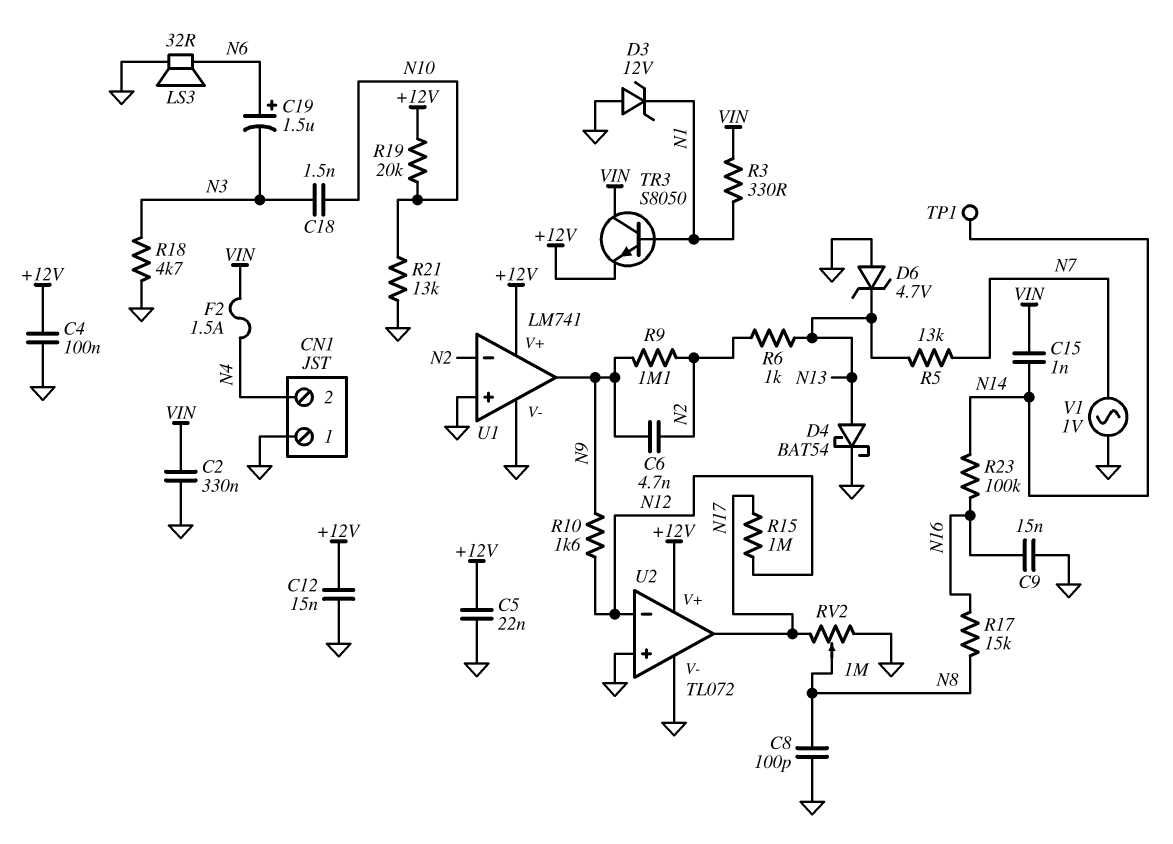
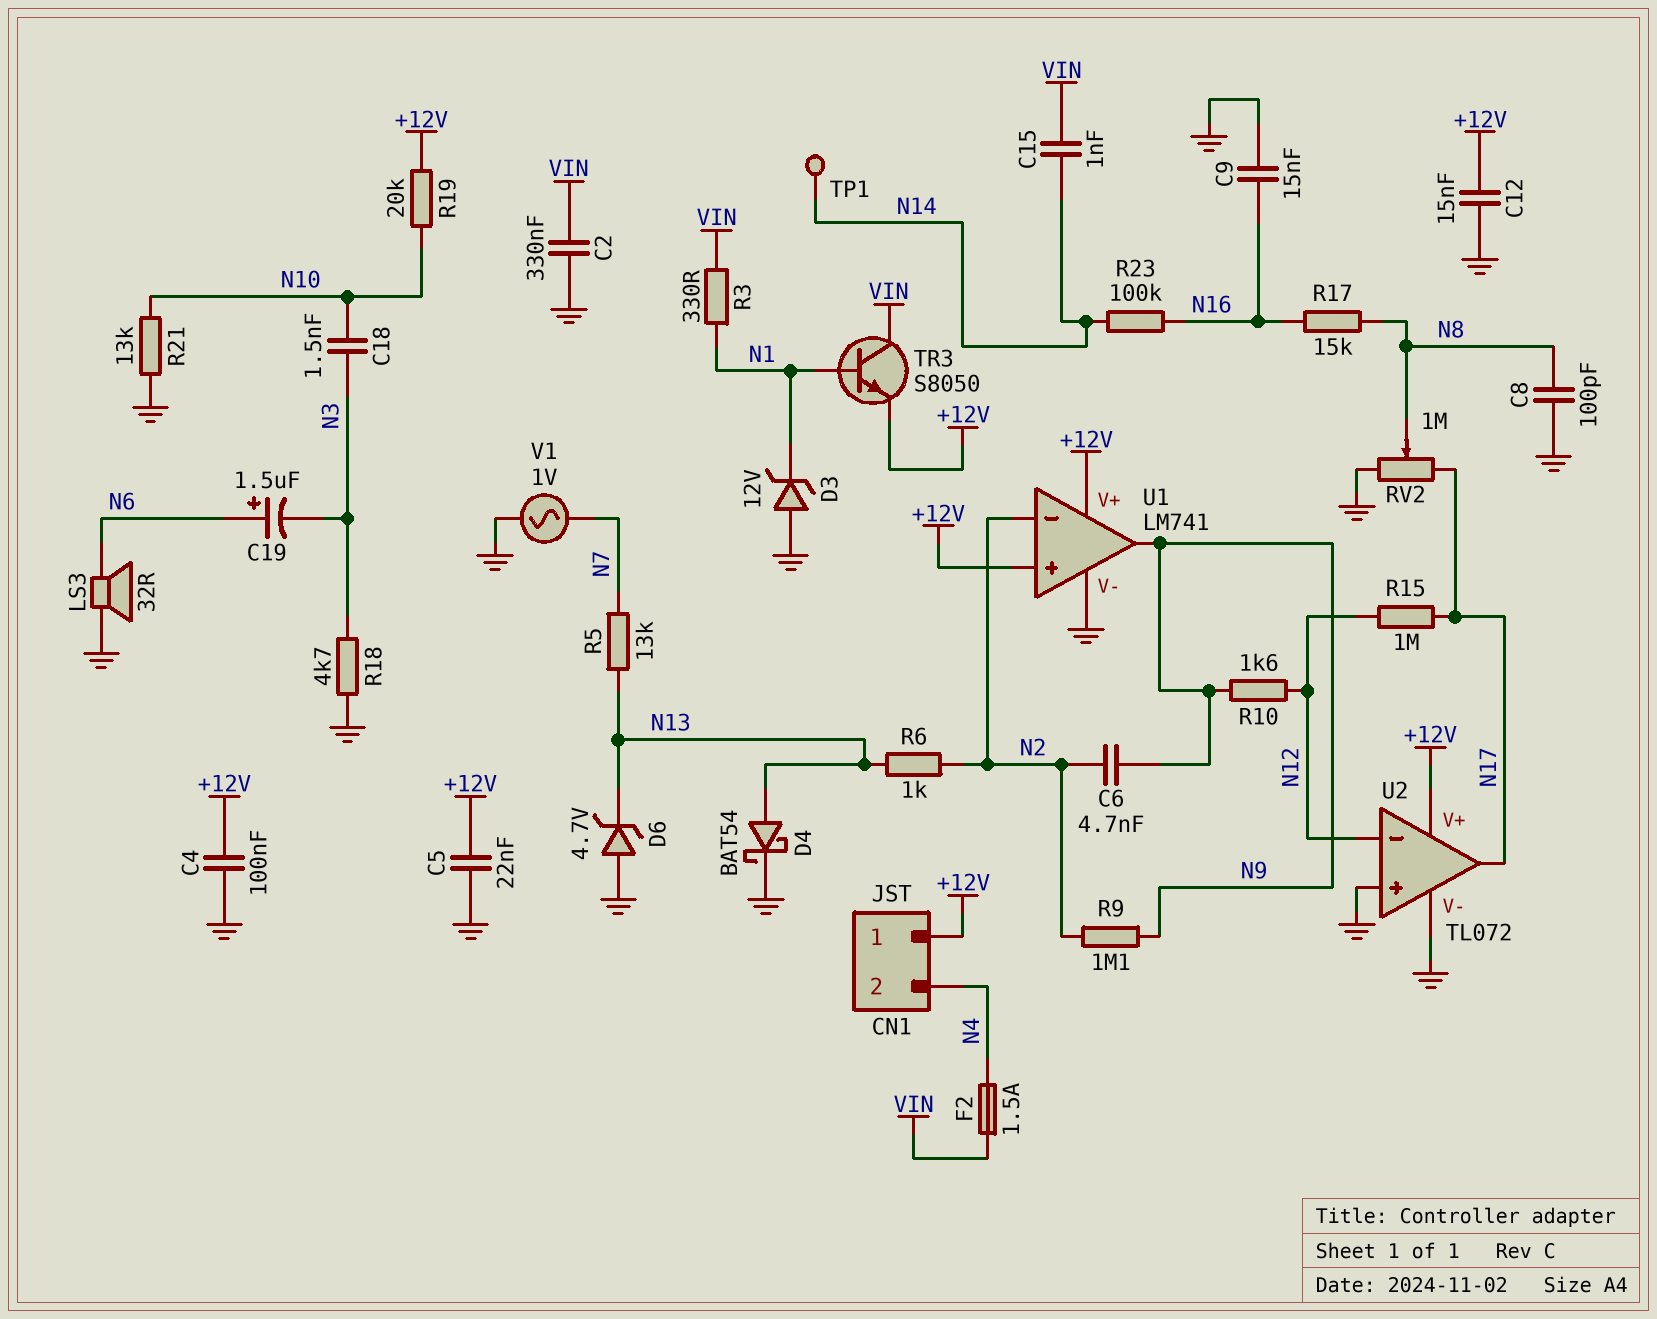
CN1 pin 1: GND -> +12V
U1 pin in+: GND -> +12V

